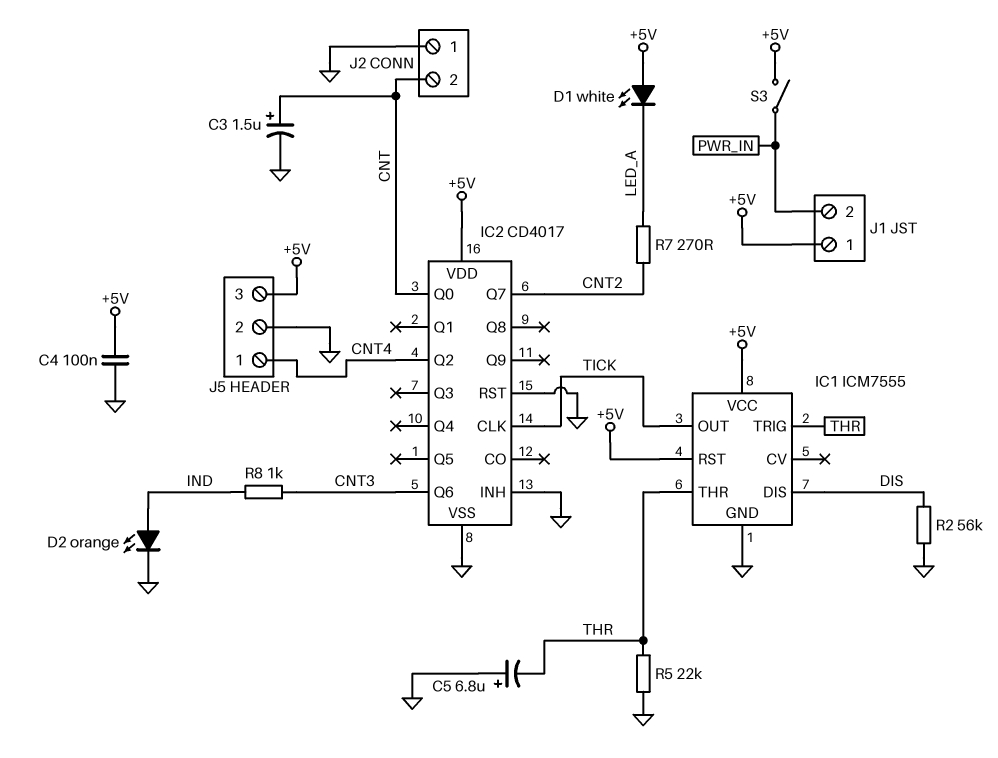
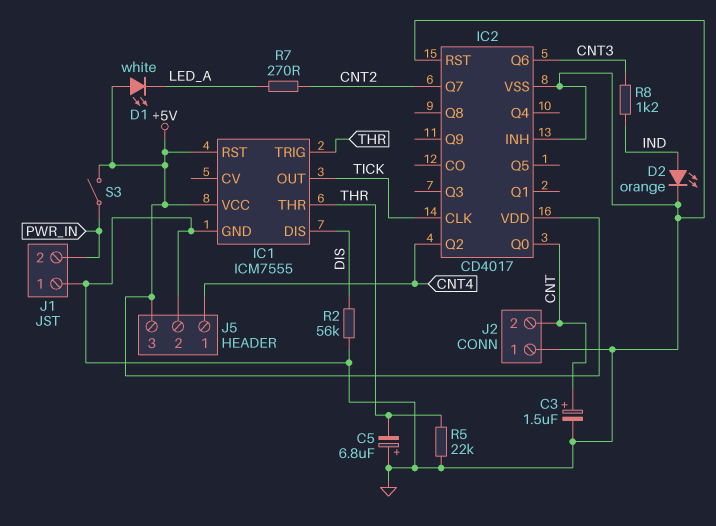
C4: 100nF (+5V, GND) -> none
J1 pin 1: +5V -> GND
R8: 1k (CNT3, IND) -> 1.2k (CNT3, IND)

